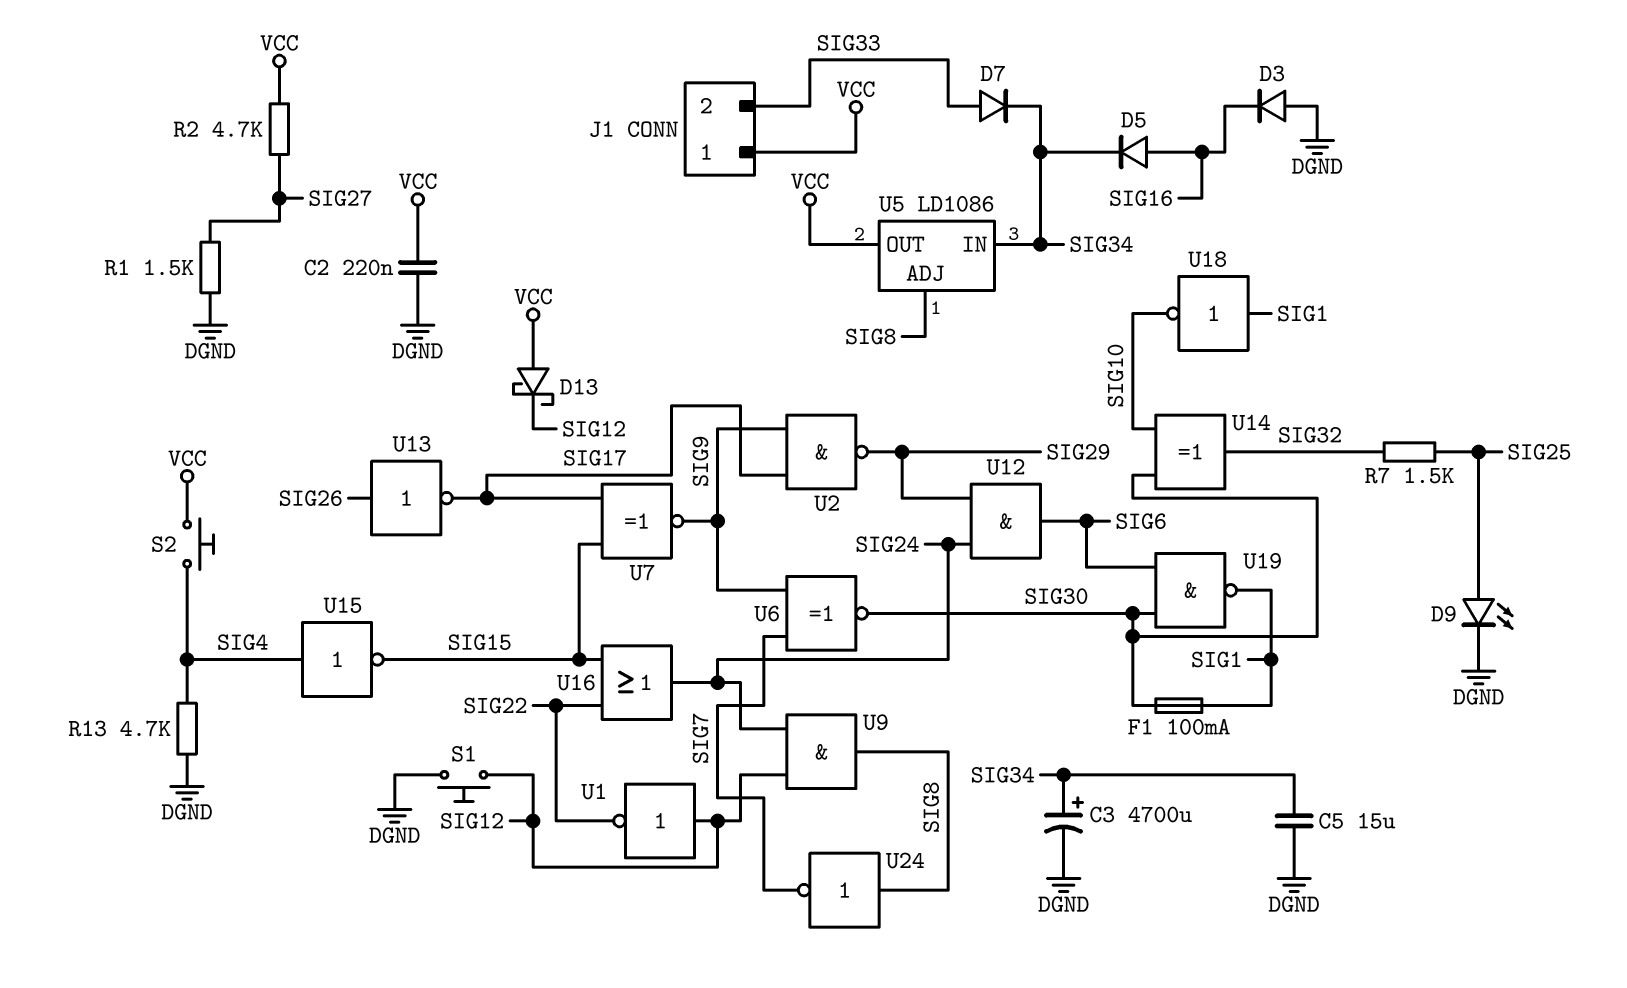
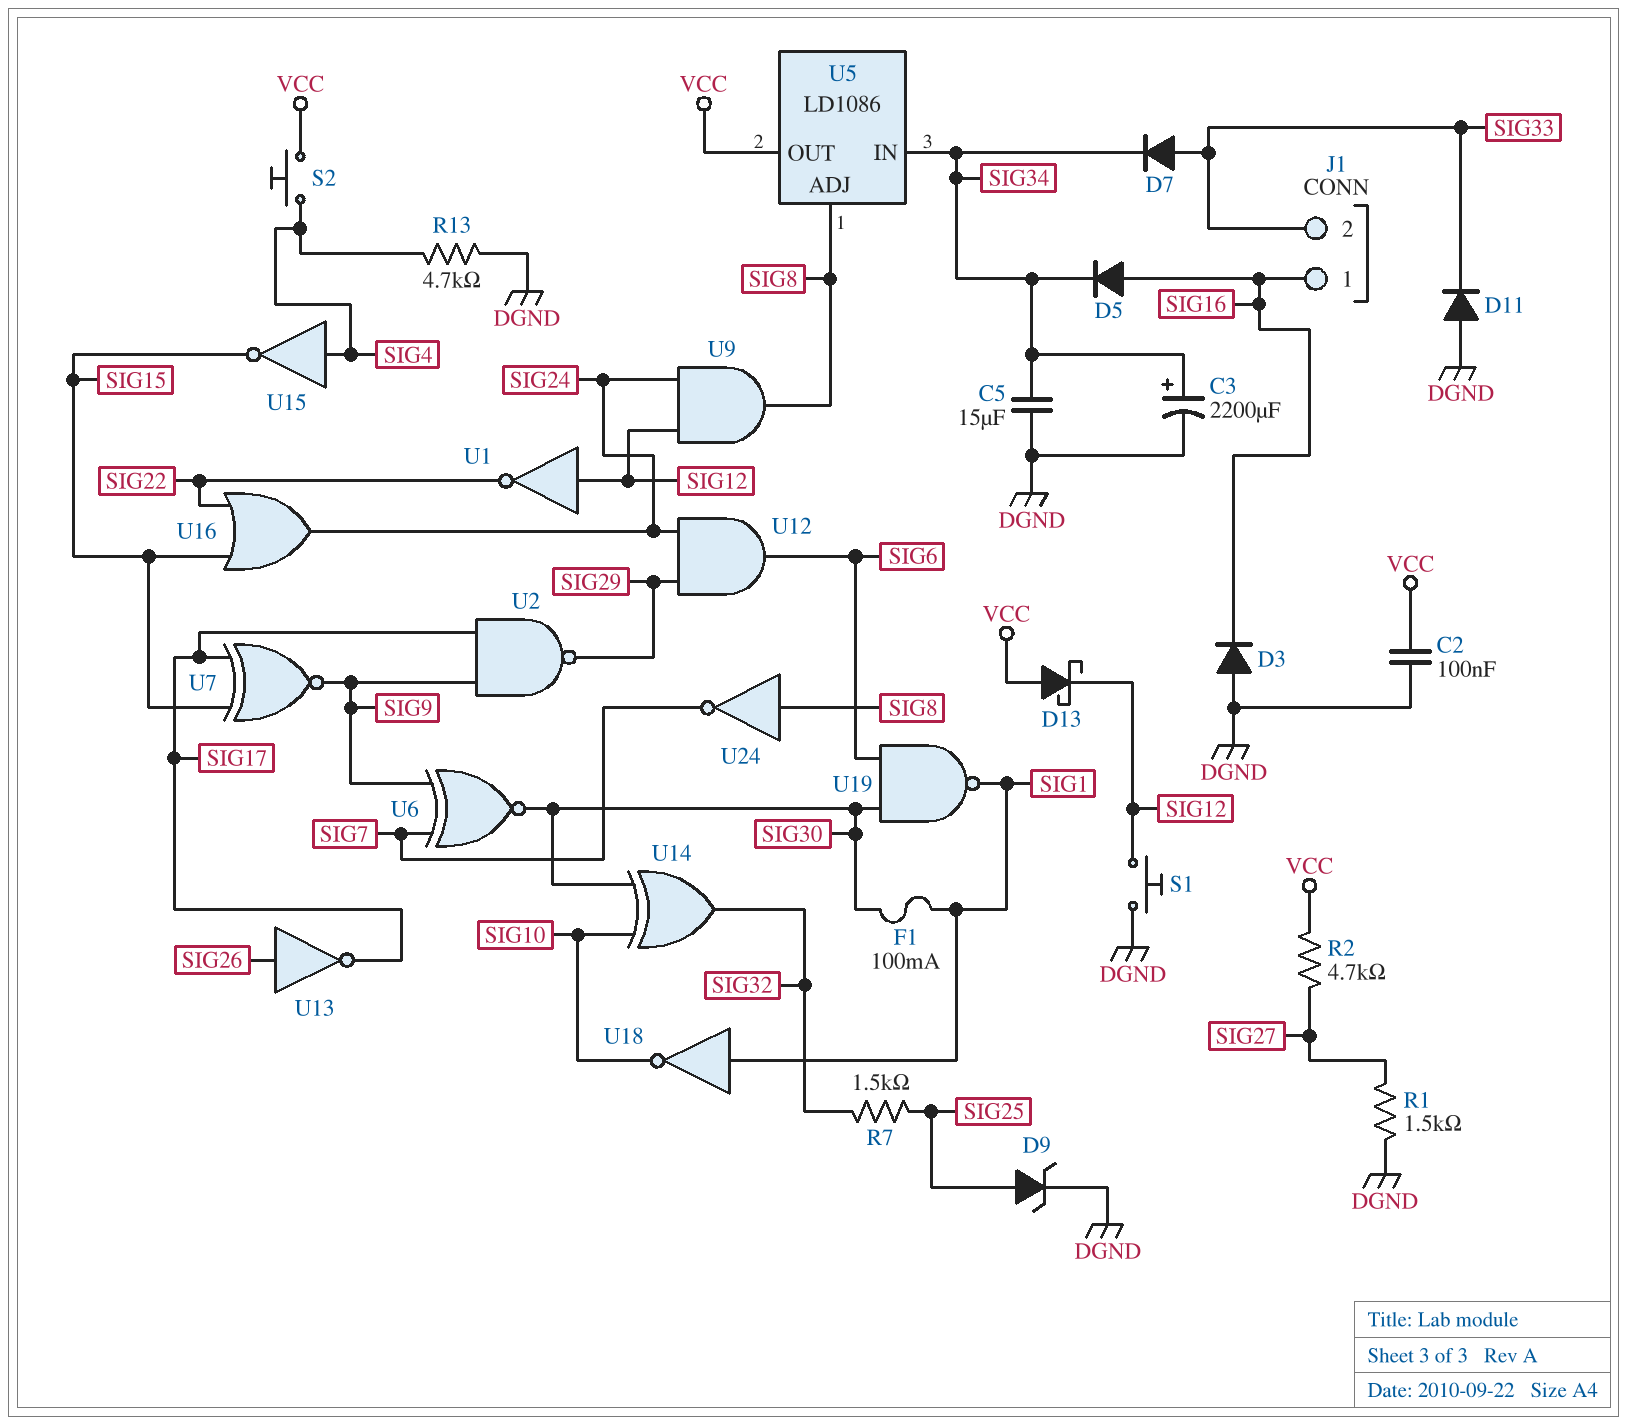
C2: 220nF (DGND, VCC) -> 100nF (DGND, VCC)
C3: 4700uF (plus SIG34, minus DGND) -> 2200uF (plus SIG34, minus DGND)
D9: LED (A SIG25, K DGND) -> zener (A SIG25, K DGND)
D11: none -> diode (A DGND, K SIG33)
J1 pin 1: VCC -> SIG16

